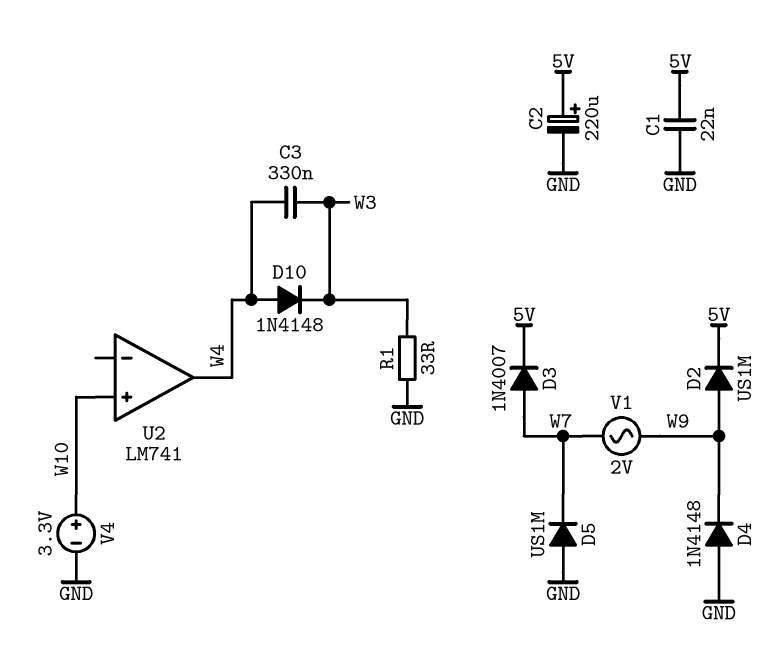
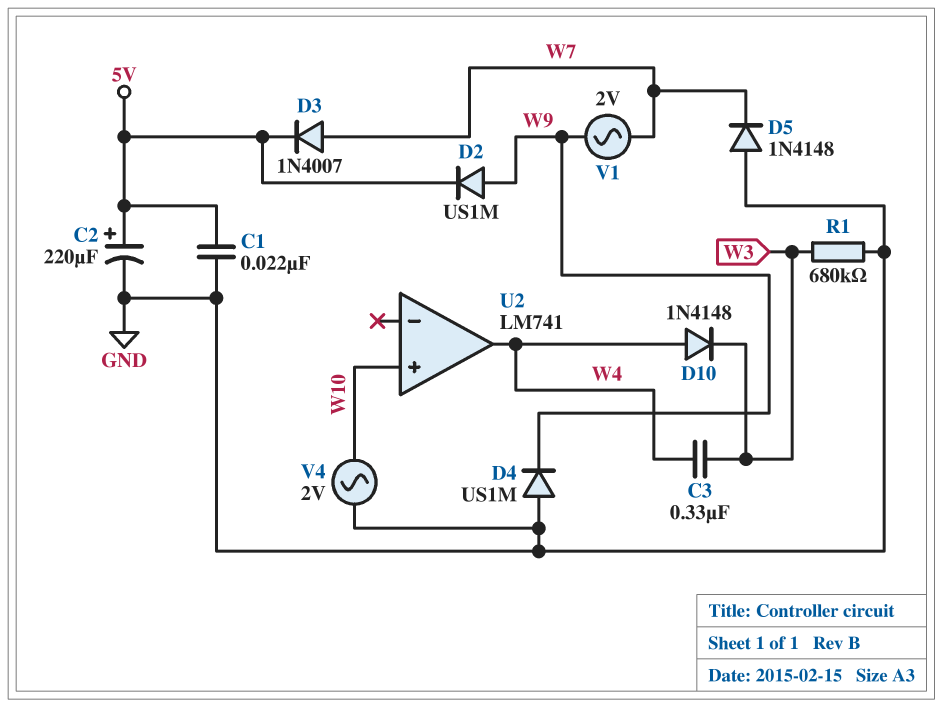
D4: diode 1N4148 (A GND, K W9) -> diode US1M (A GND, K W9)
D5: diode US1M (A GND, K W7) -> diode 1N4148 (A GND, K W7)
R1: 33 (GND, W3) -> 680k (GND, W3)
V4: 3.3V (plus W10, minus GND) -> AC 2V (GND, W10)

